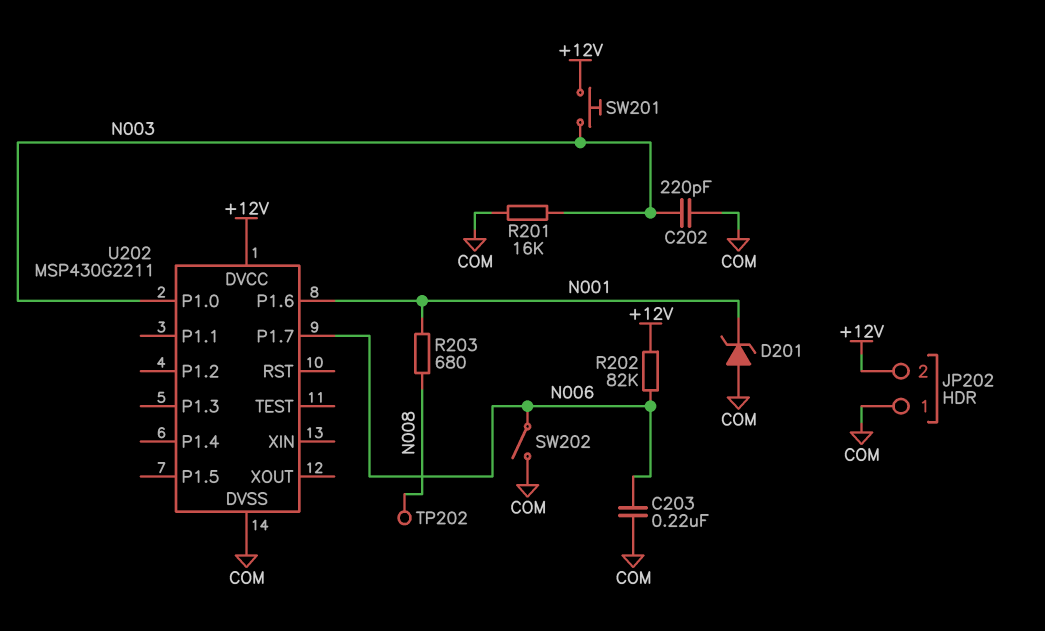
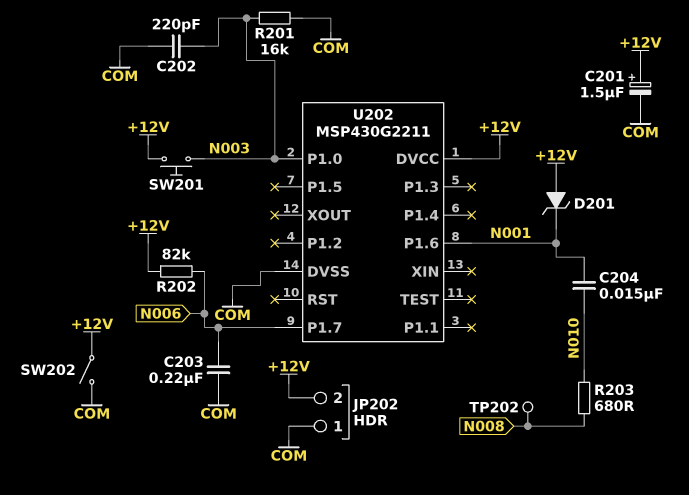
C201: none -> 1.5uF (plus +12V, minus COM)
C204: none -> 15nF (N001, N010)
D201: zener (A COM, K N001) -> zener (A +12V, K N001)
R203: 680 (N001, N008) -> 680 (N008, N010)
SW202: switch (COM, N006) -> switch (+12V, COM)

